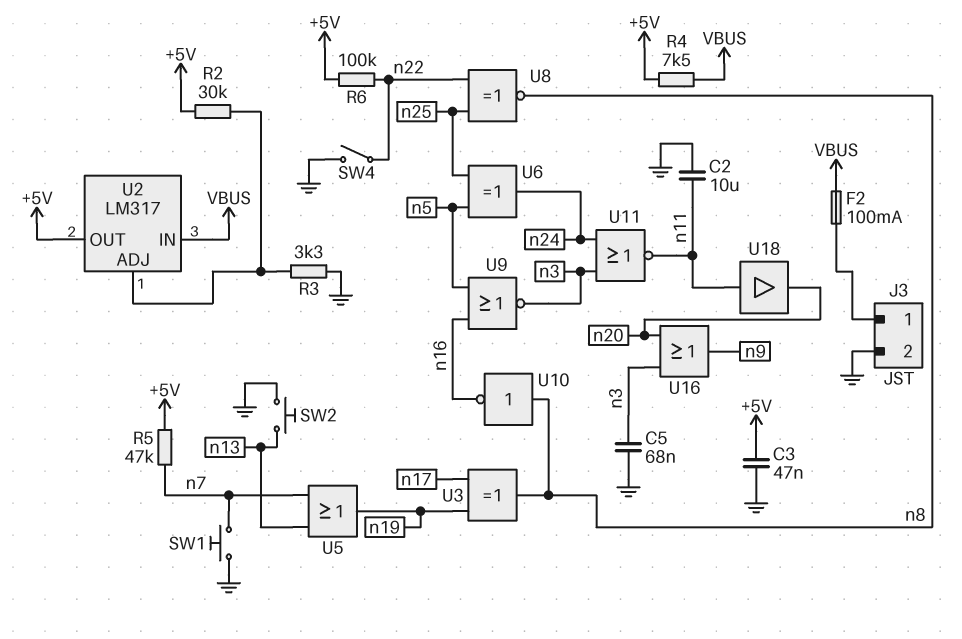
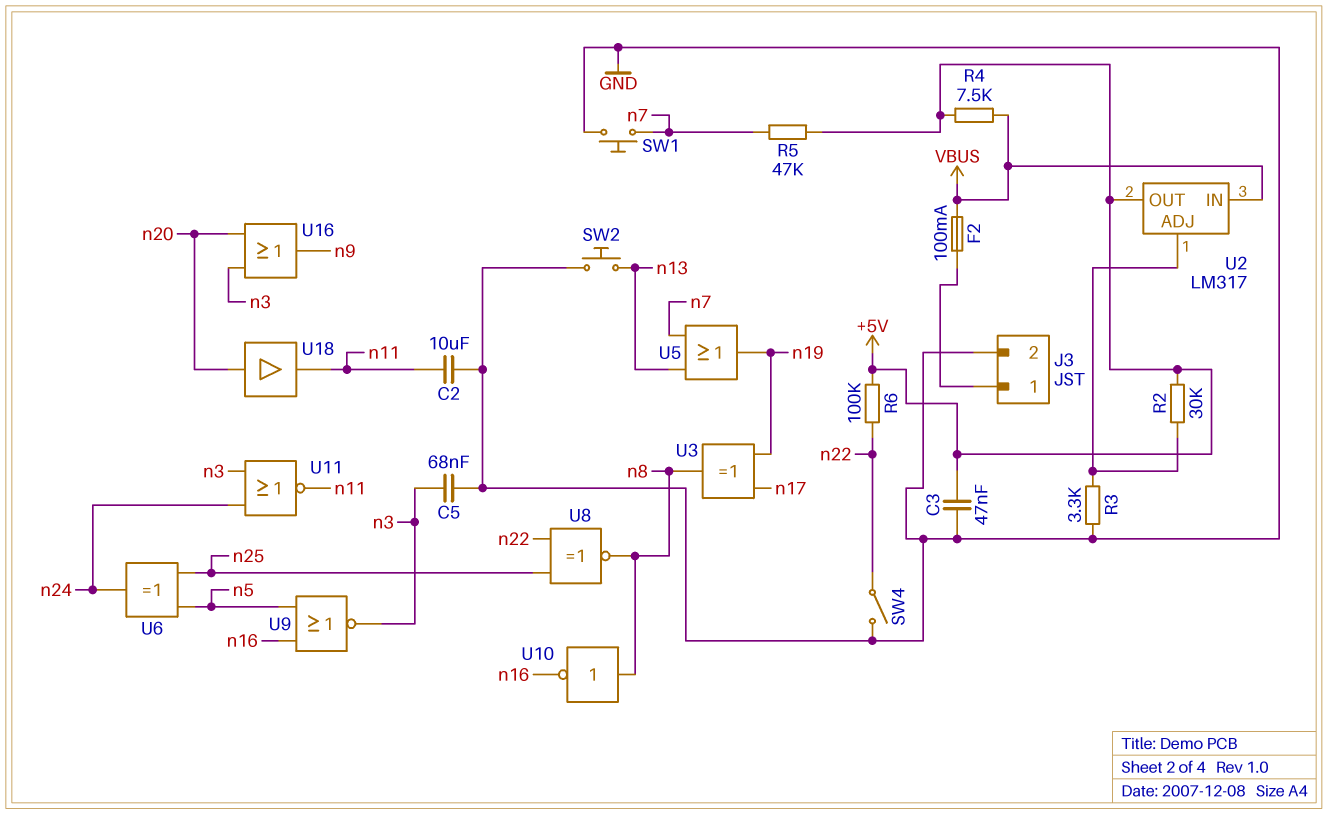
U18: buffer (in n11, out n20) -> buffer (in n20, out n11)

